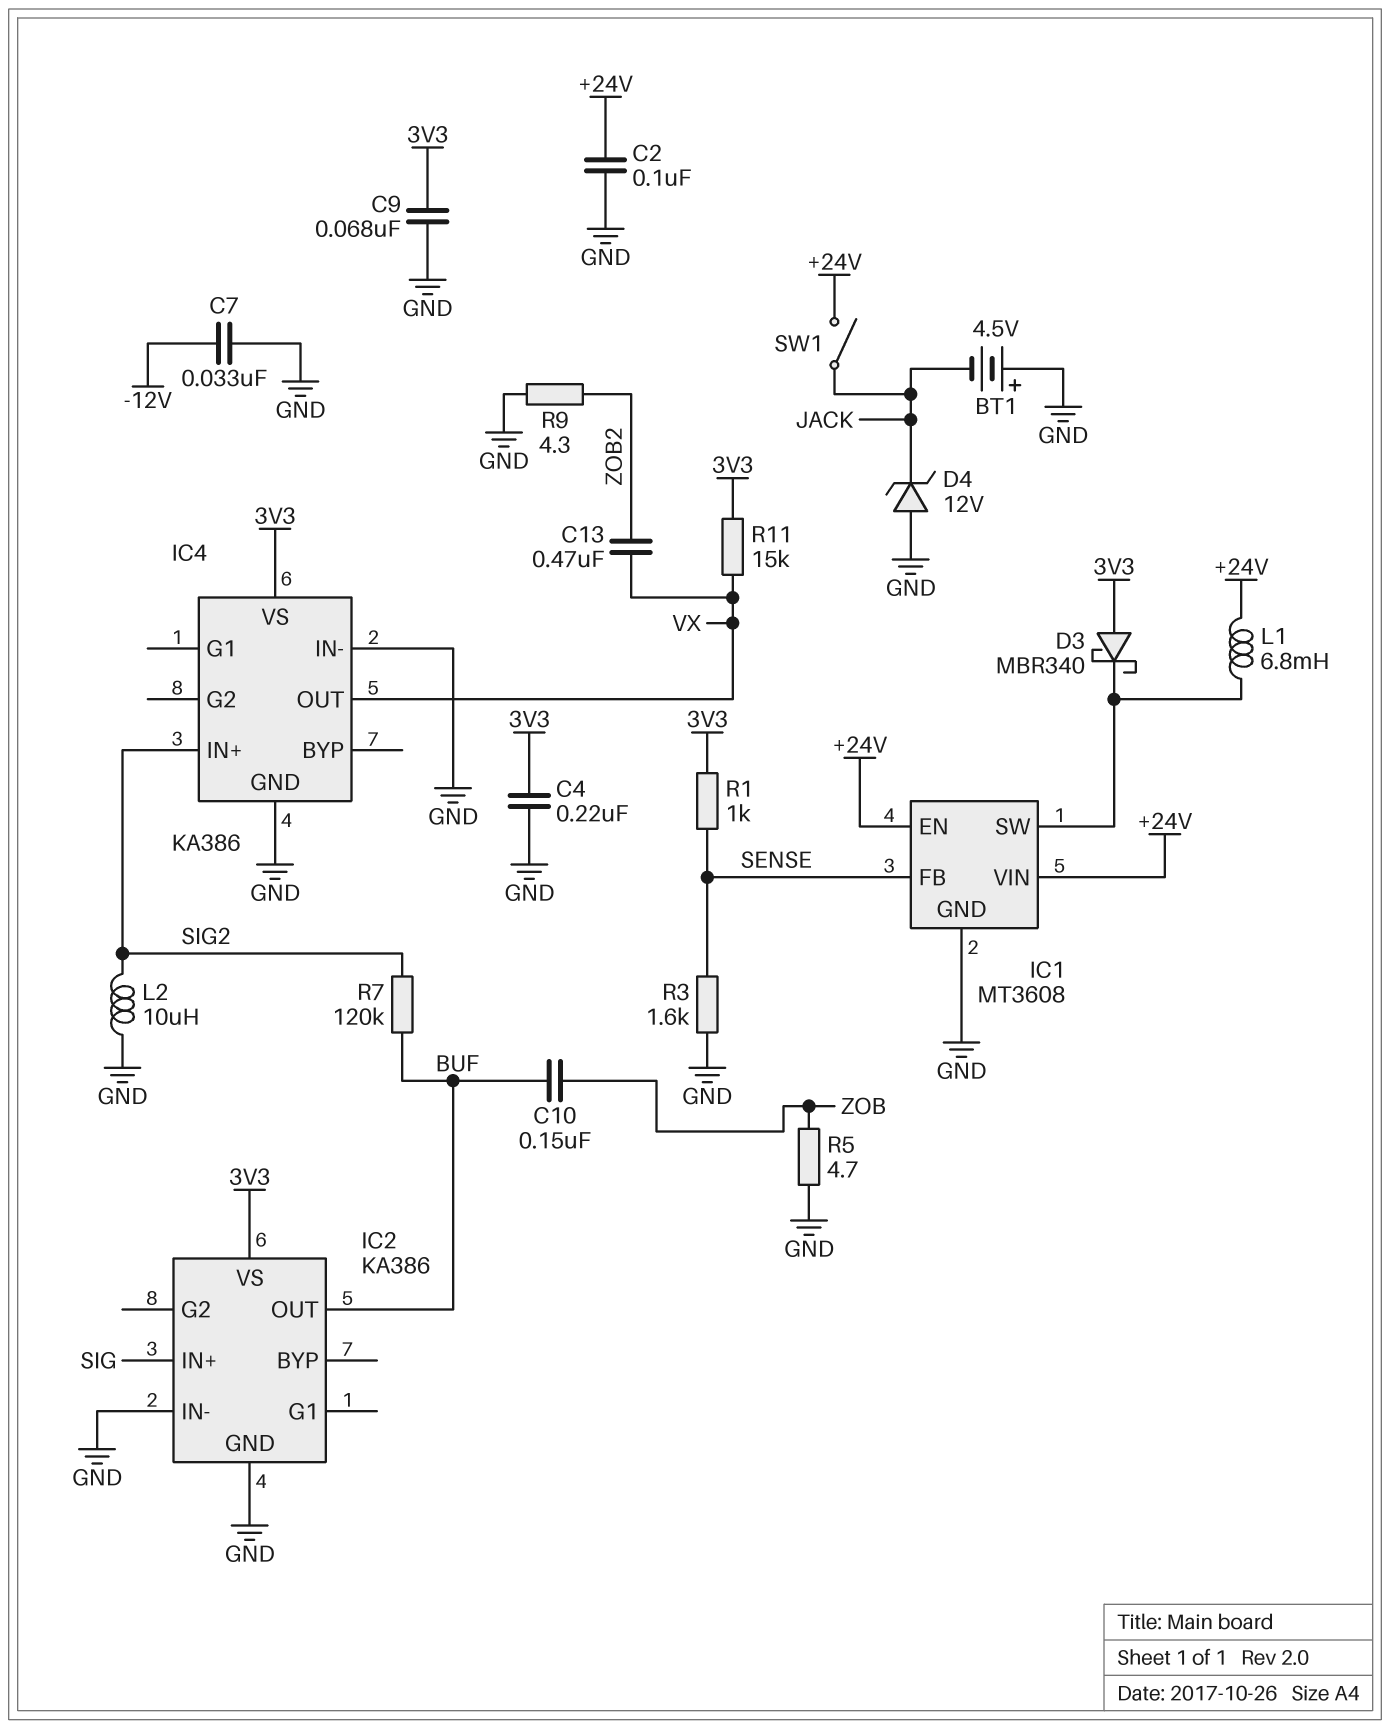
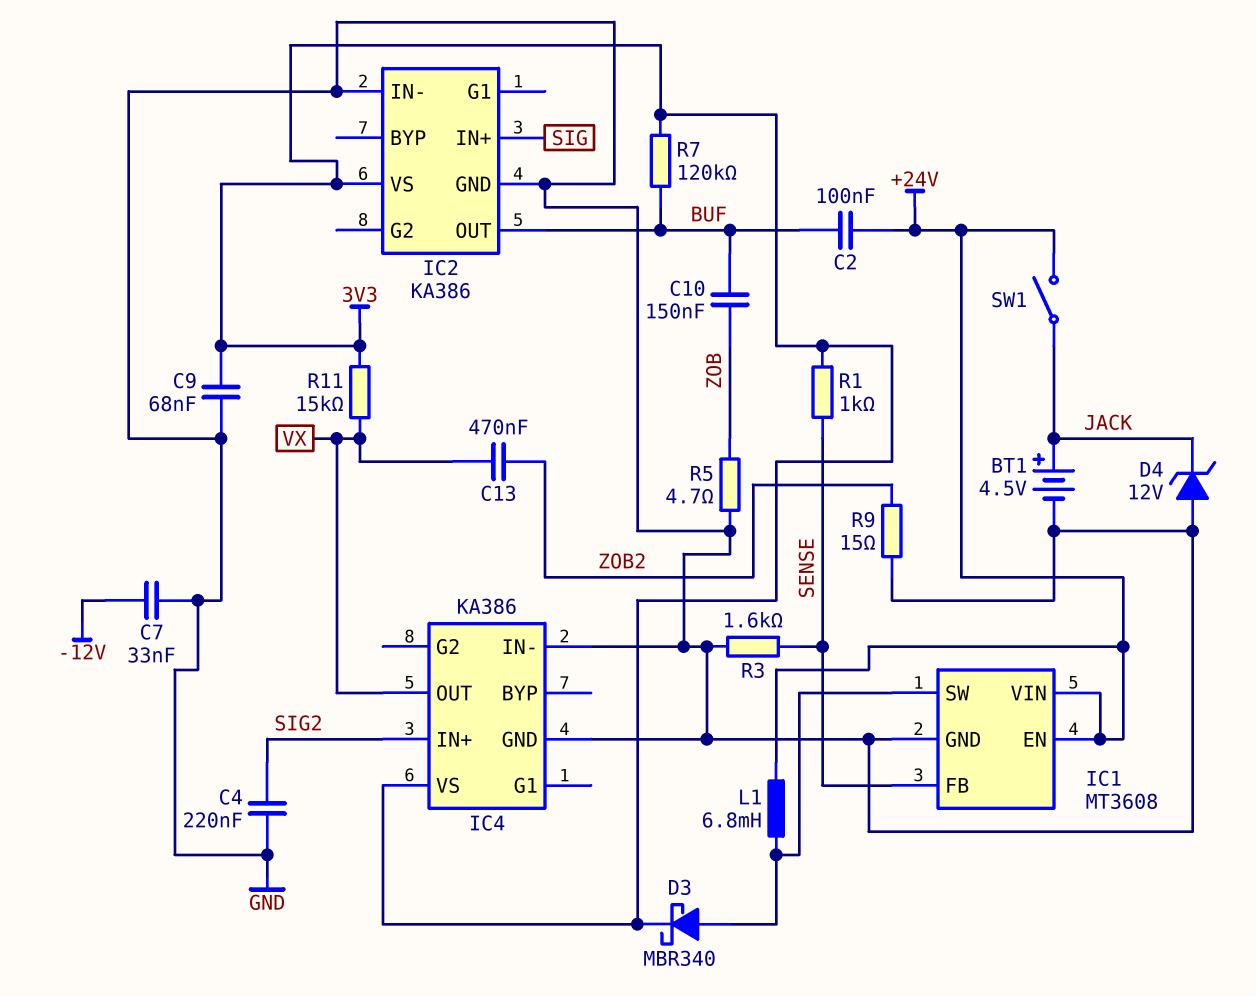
BT1: 4.5V (plus GND, minus JACK) -> 4.5V (plus JACK, minus GND)
C2: 100nF (+24V, GND) -> 100nF (+24V, BUF)
C4: 220nF (3V3, GND) -> 220nF (GND, SIG2)
D3: schottky MBR340 (A 3V3, K IC1/SW) -> schottky MBR340 (A IC1/SW, K 3V3)
L2: 10uH (GND, SIG2) -> none
R7: 120k (BUF, SIG2) -> 120k (3V3, BUF)
R9: 4.3 (GND, ZOB2) -> 15 (GND, ZOB2)

